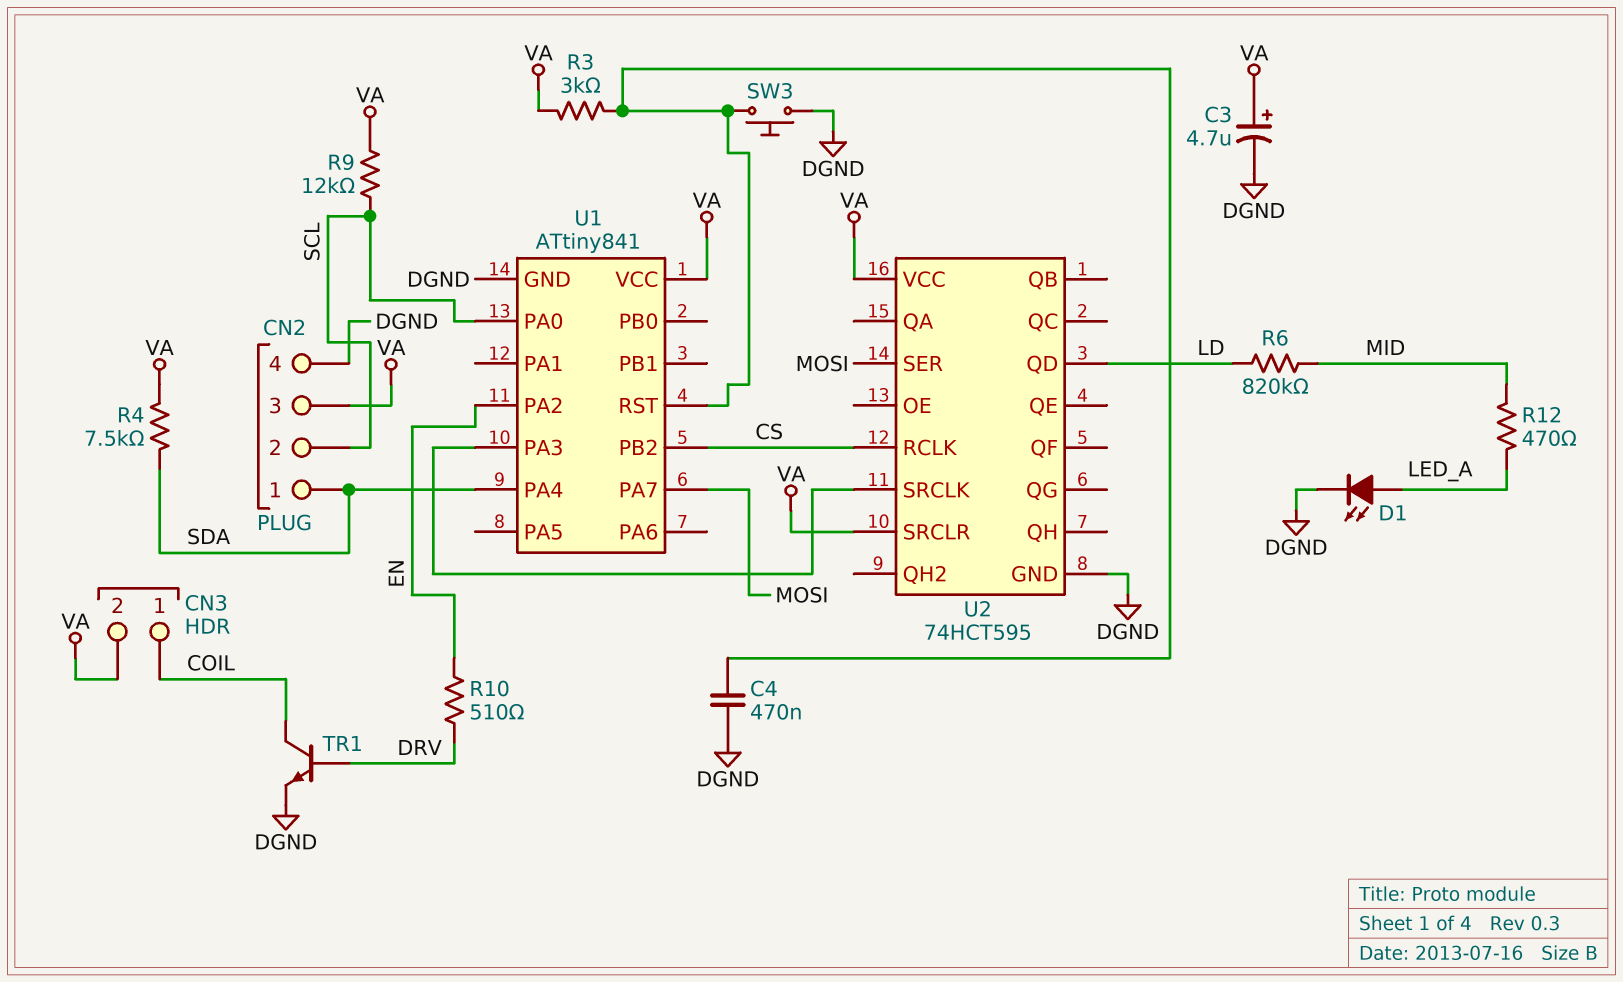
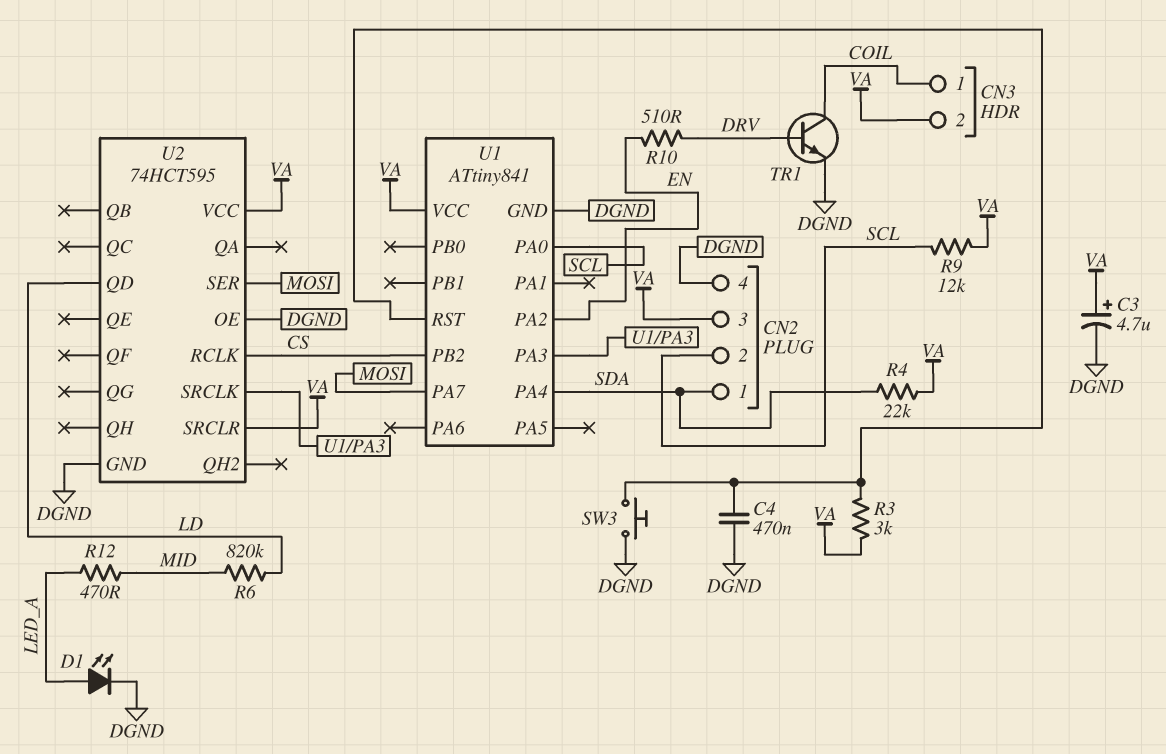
R4: 7.5k (SDA, VA) -> 22k (SDA, VA)
U2 pin OE: none -> DGND

